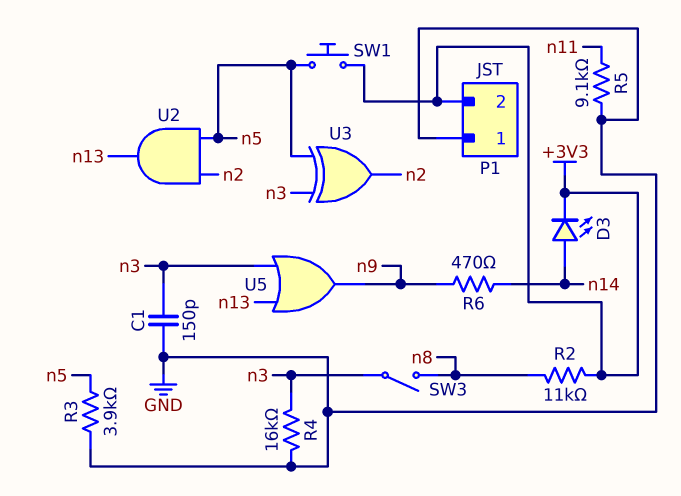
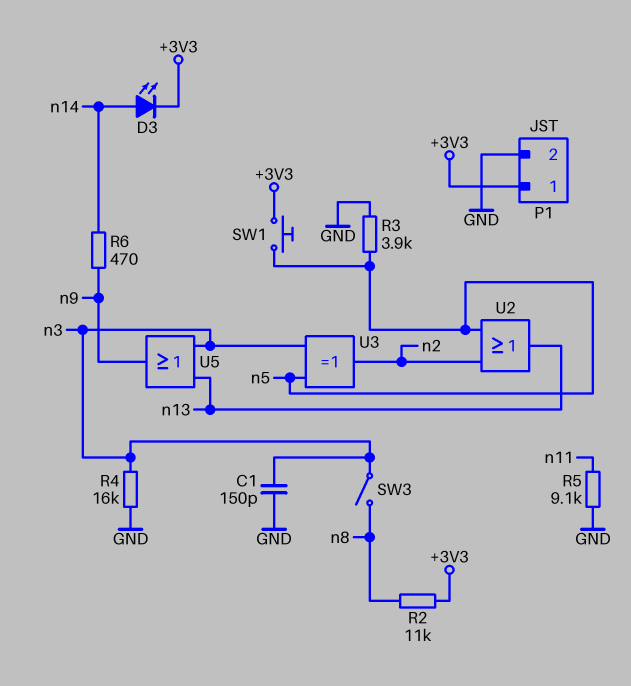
P1 pin 1: GND -> +3V3
P1 pin 2: +3V3 -> GND
U2: AND (in n2, in n5, out n13) -> OR (in n2, in n5, out n13)

